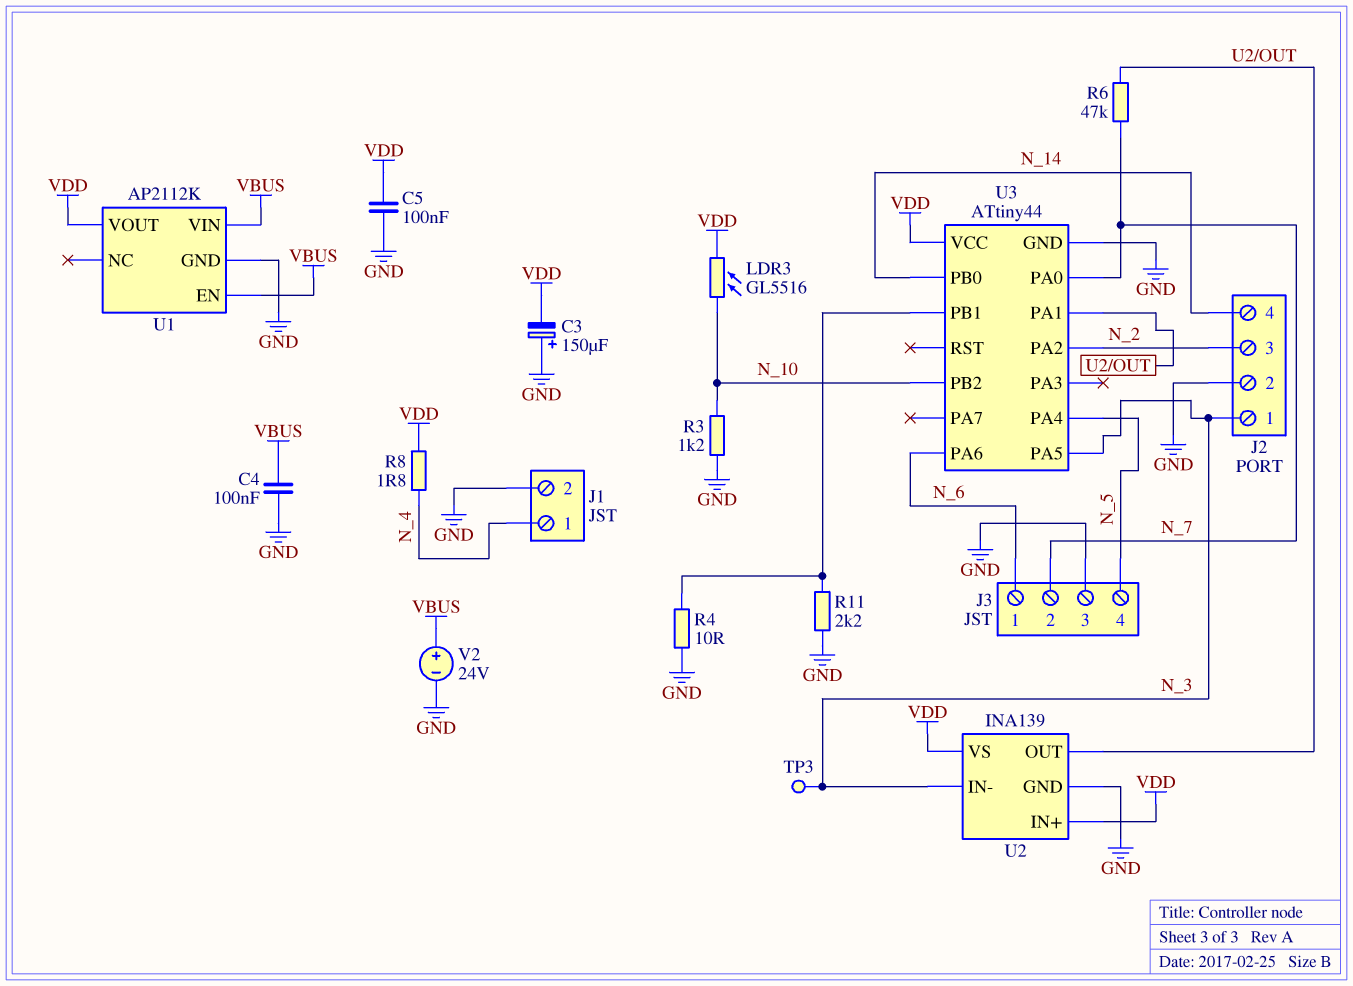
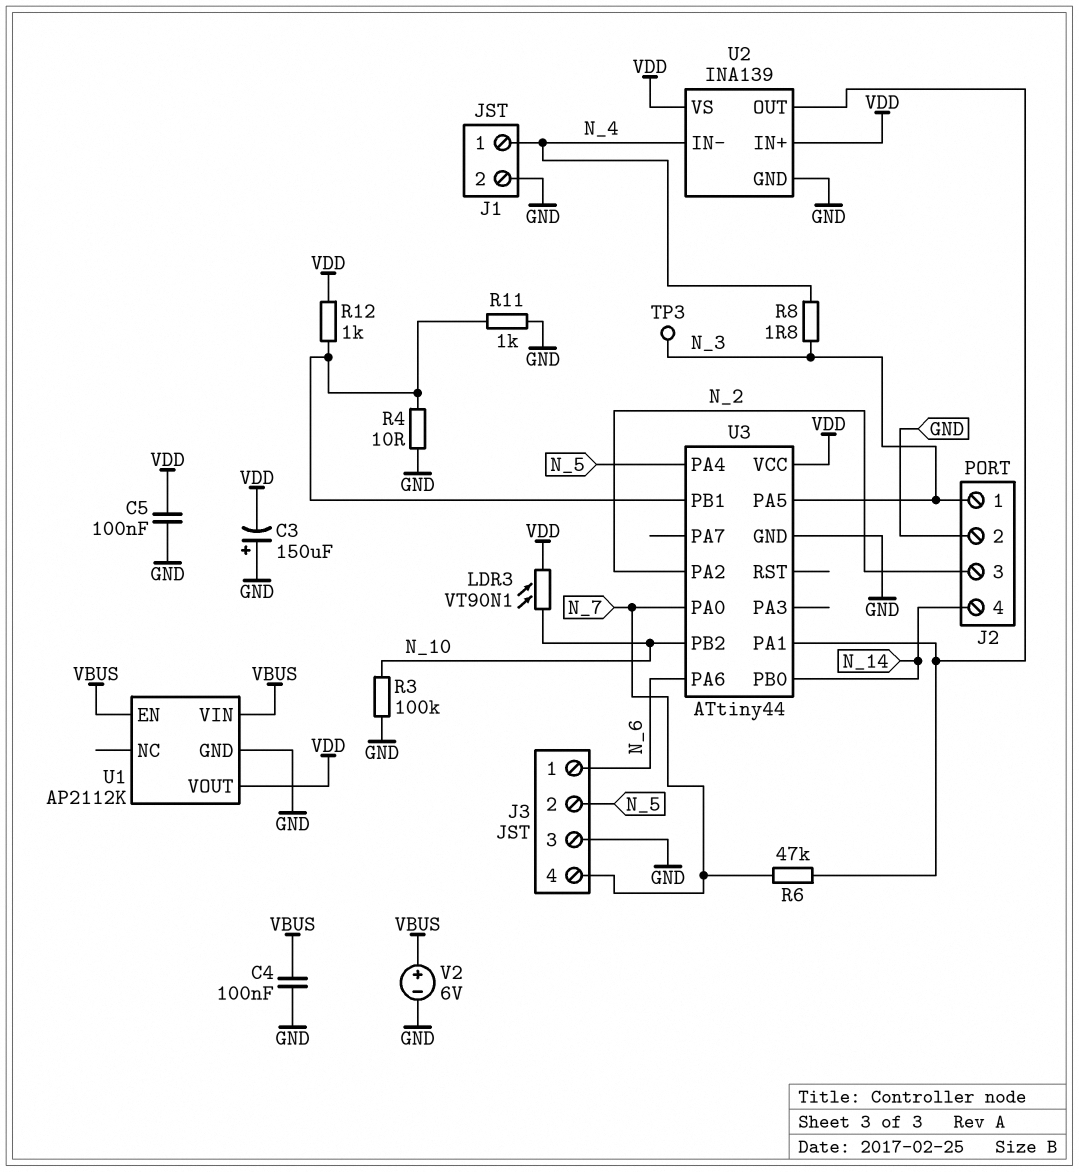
J3 pin 2: N_7 -> N_5
J3 pin 4: N_5 -> N_7
LDR3: GL5516 (N_10, VDD) -> VT90N1 (N_10, VDD)
R3: 1.2k (GND, N_10) -> 100k (GND, N_10)
R8: 1.8 (N_4, VDD) -> 1.8 (N_3, N_4)
R11: 2.2k (GND, U3/PB1) -> 1k (GND, U3/PB1)
R12: none -> 1k (U3/PB1, VDD)
U2 pin IN-: N_3 -> N_4
V2: 24V (plus VBUS, minus GND) -> 6V (plus VBUS, minus GND)

